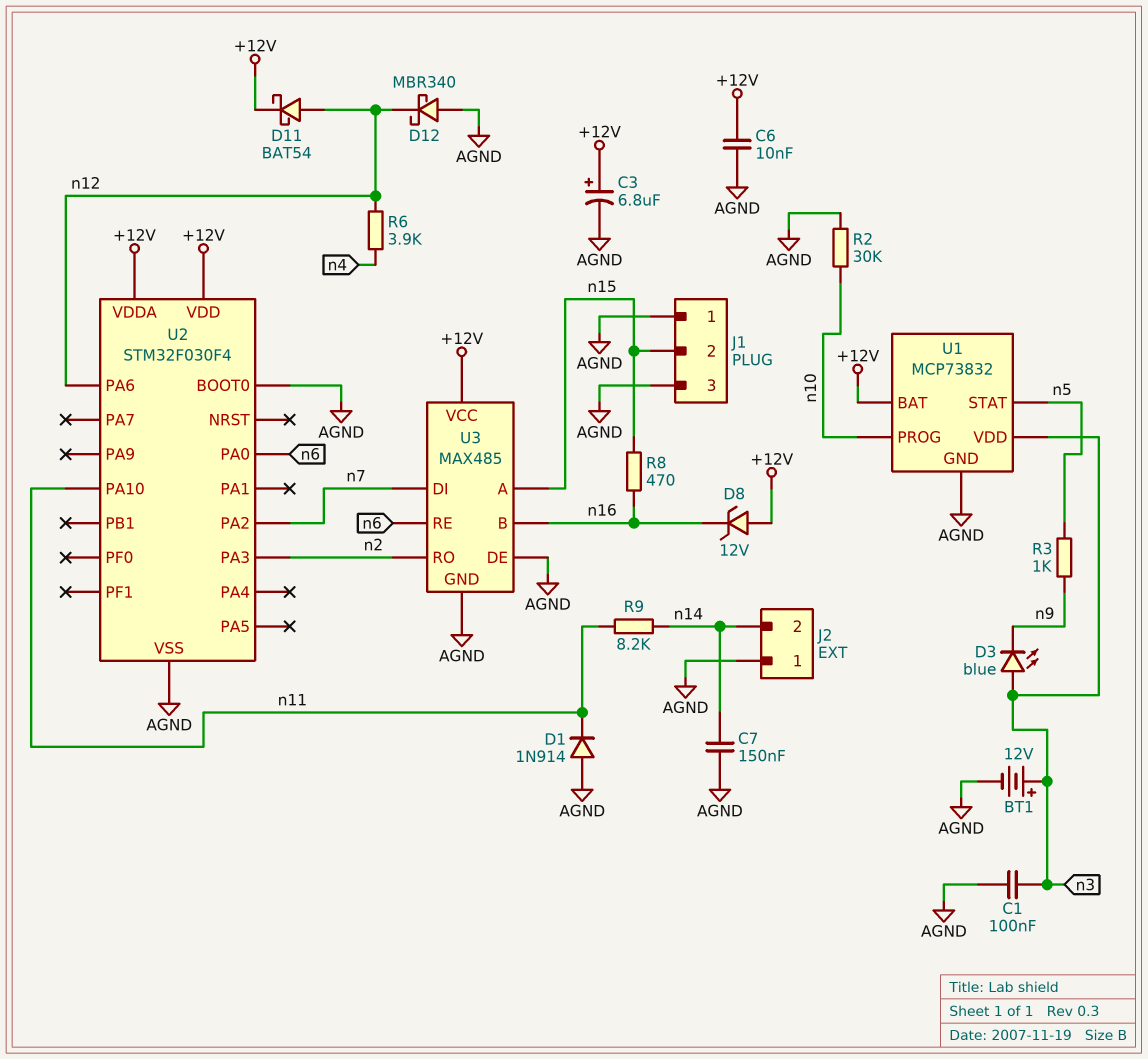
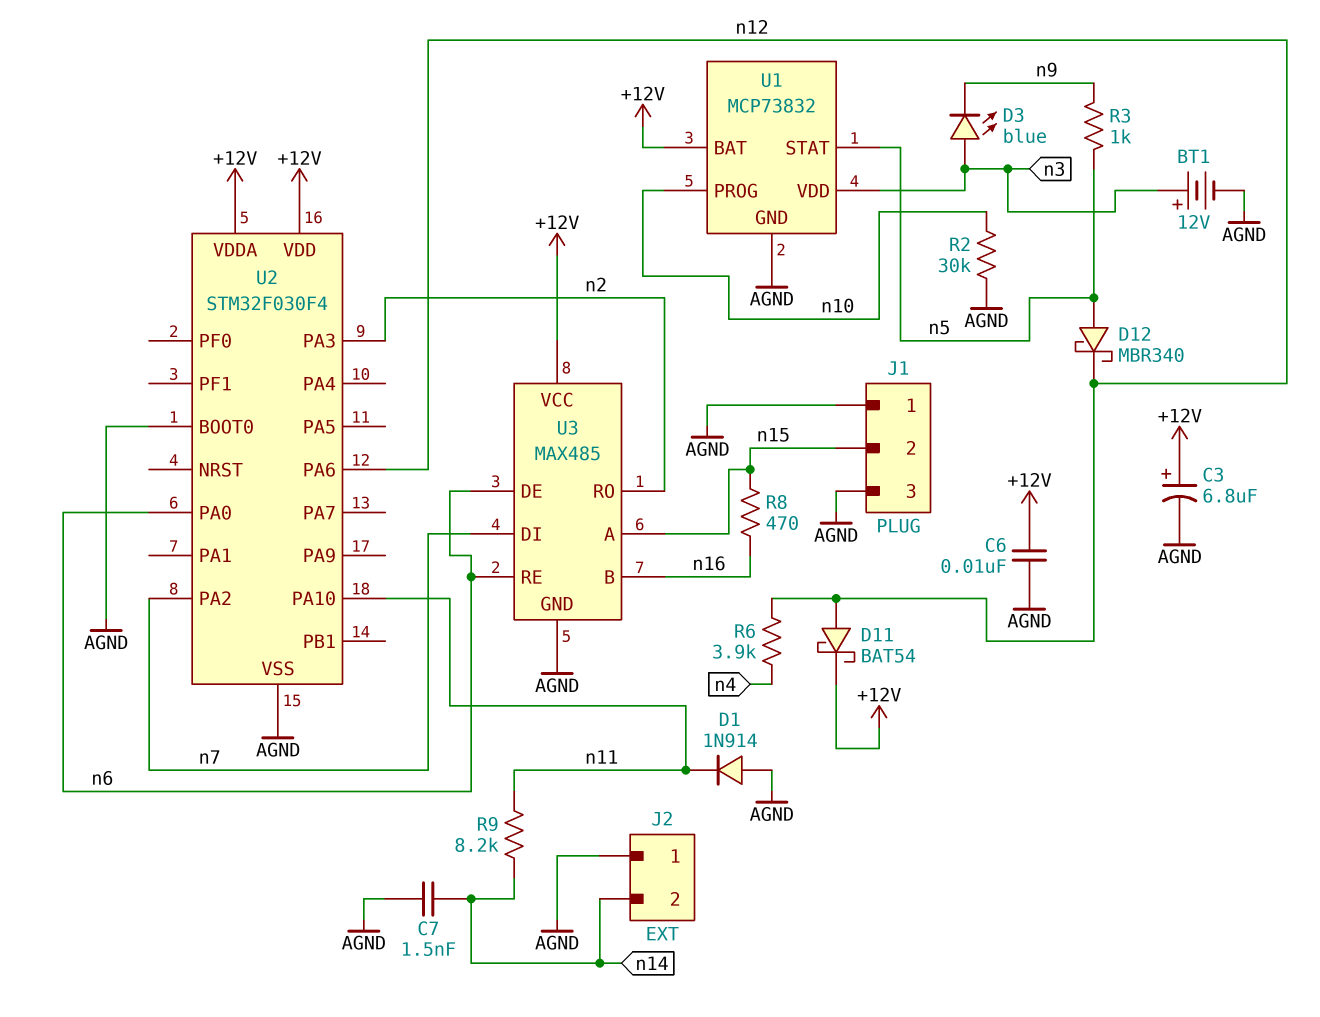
C1: 100nF (AGND, n3) -> none
C7: 150nF (AGND, n14) -> 1.5nF (AGND, n14)
D8: zener 12V (A +12V, K n16) -> none
D12: schottky MBR340 (A AGND, K n12) -> schottky MBR340 (A n5, K n12)
U3 pin DE: AGND -> n6

